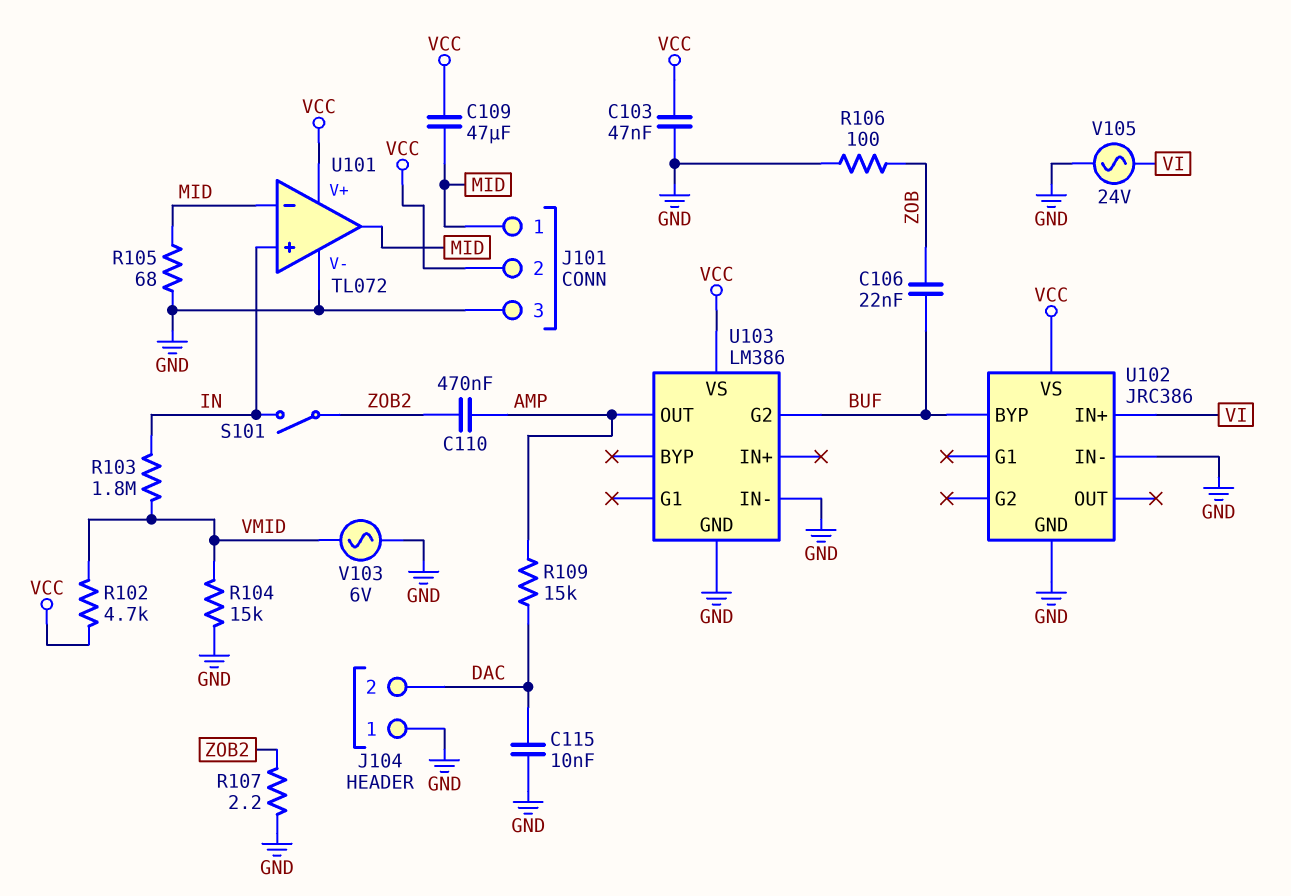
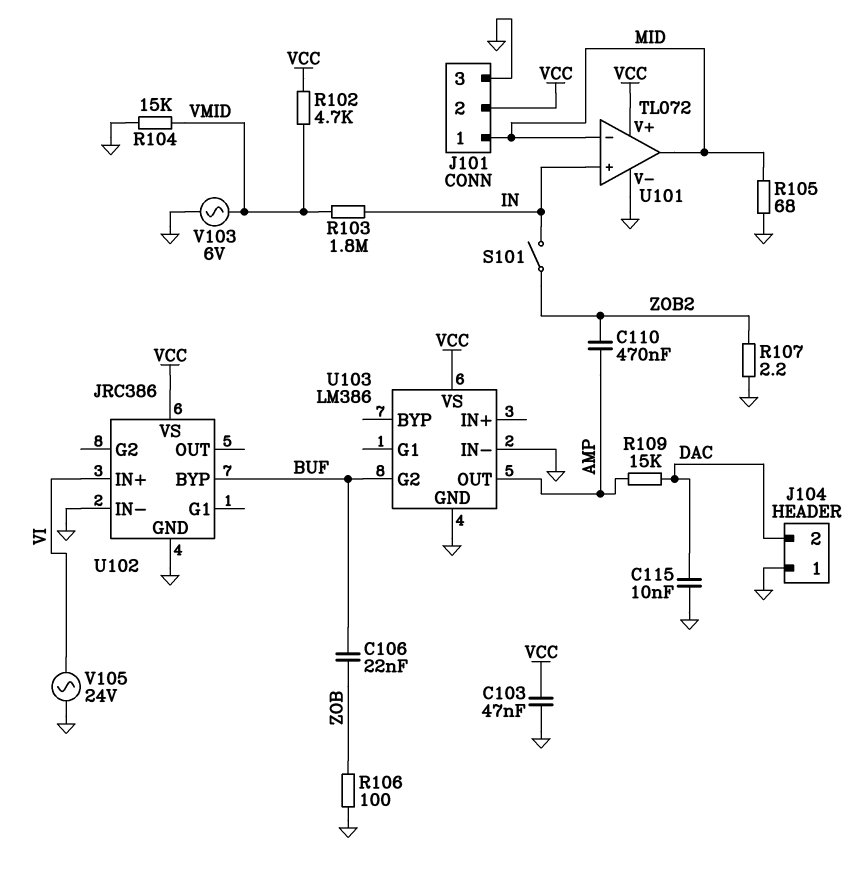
C109: 47uF (MID, VCC) -> none

